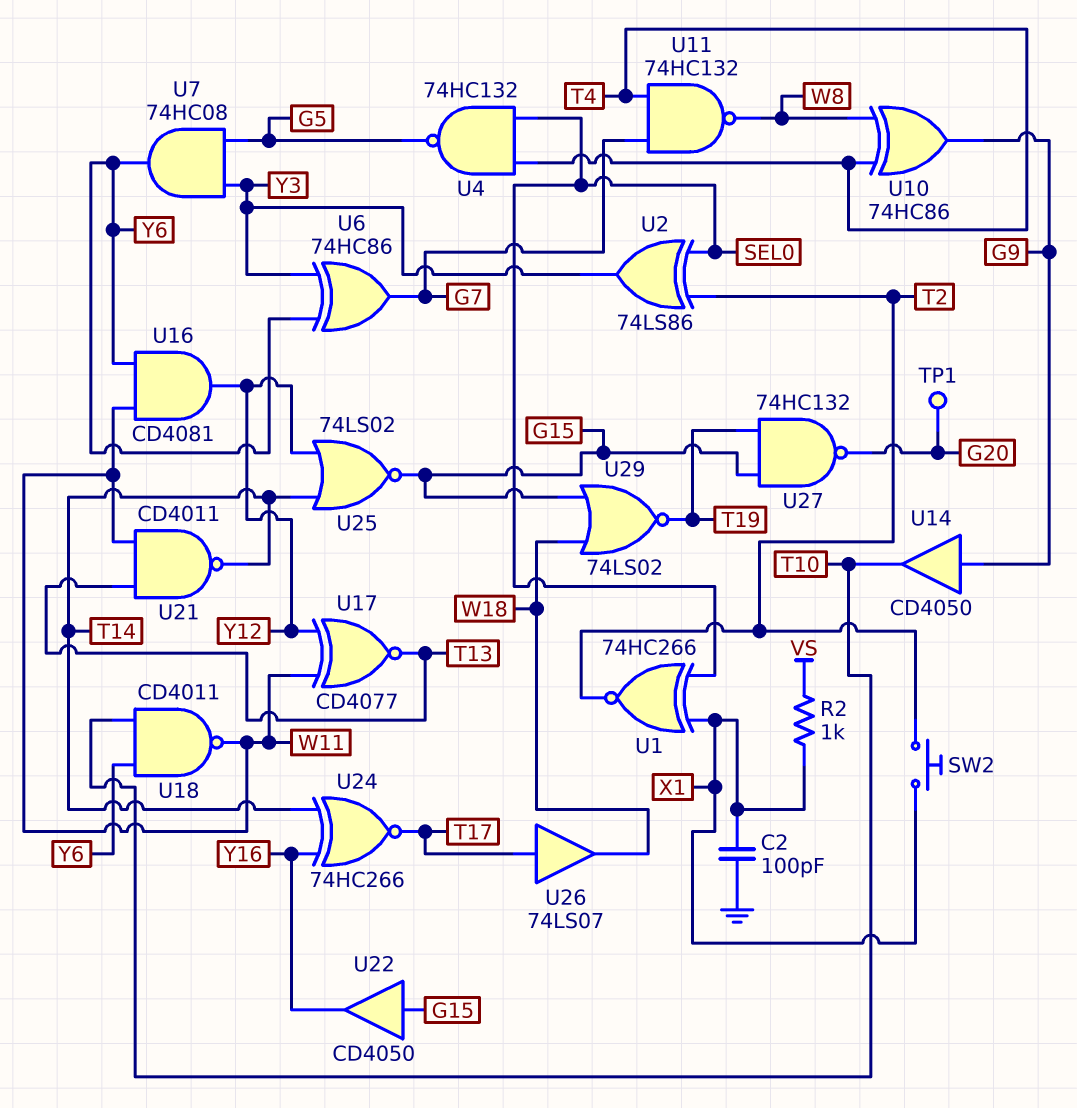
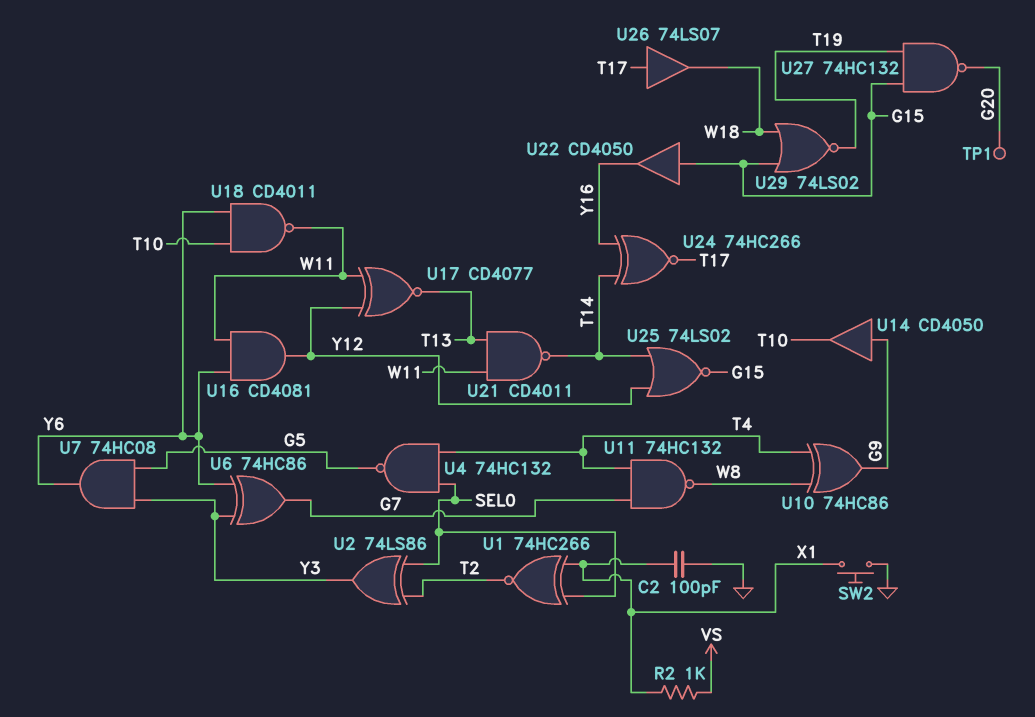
SW2: button (T2, X1) -> button (GND, X1)

